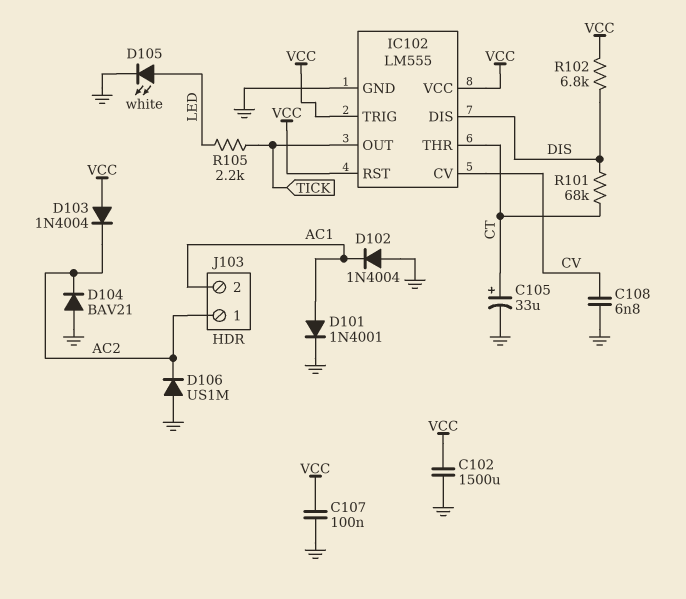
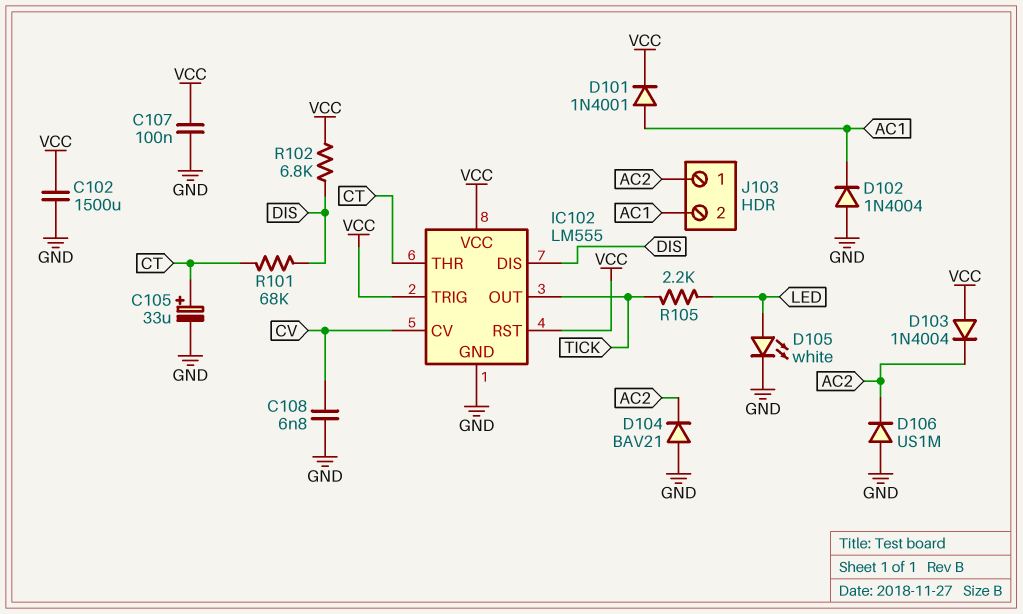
D101: diode 1N4001 (A AC1, K GND) -> diode 1N4001 (A AC1, K VCC)

